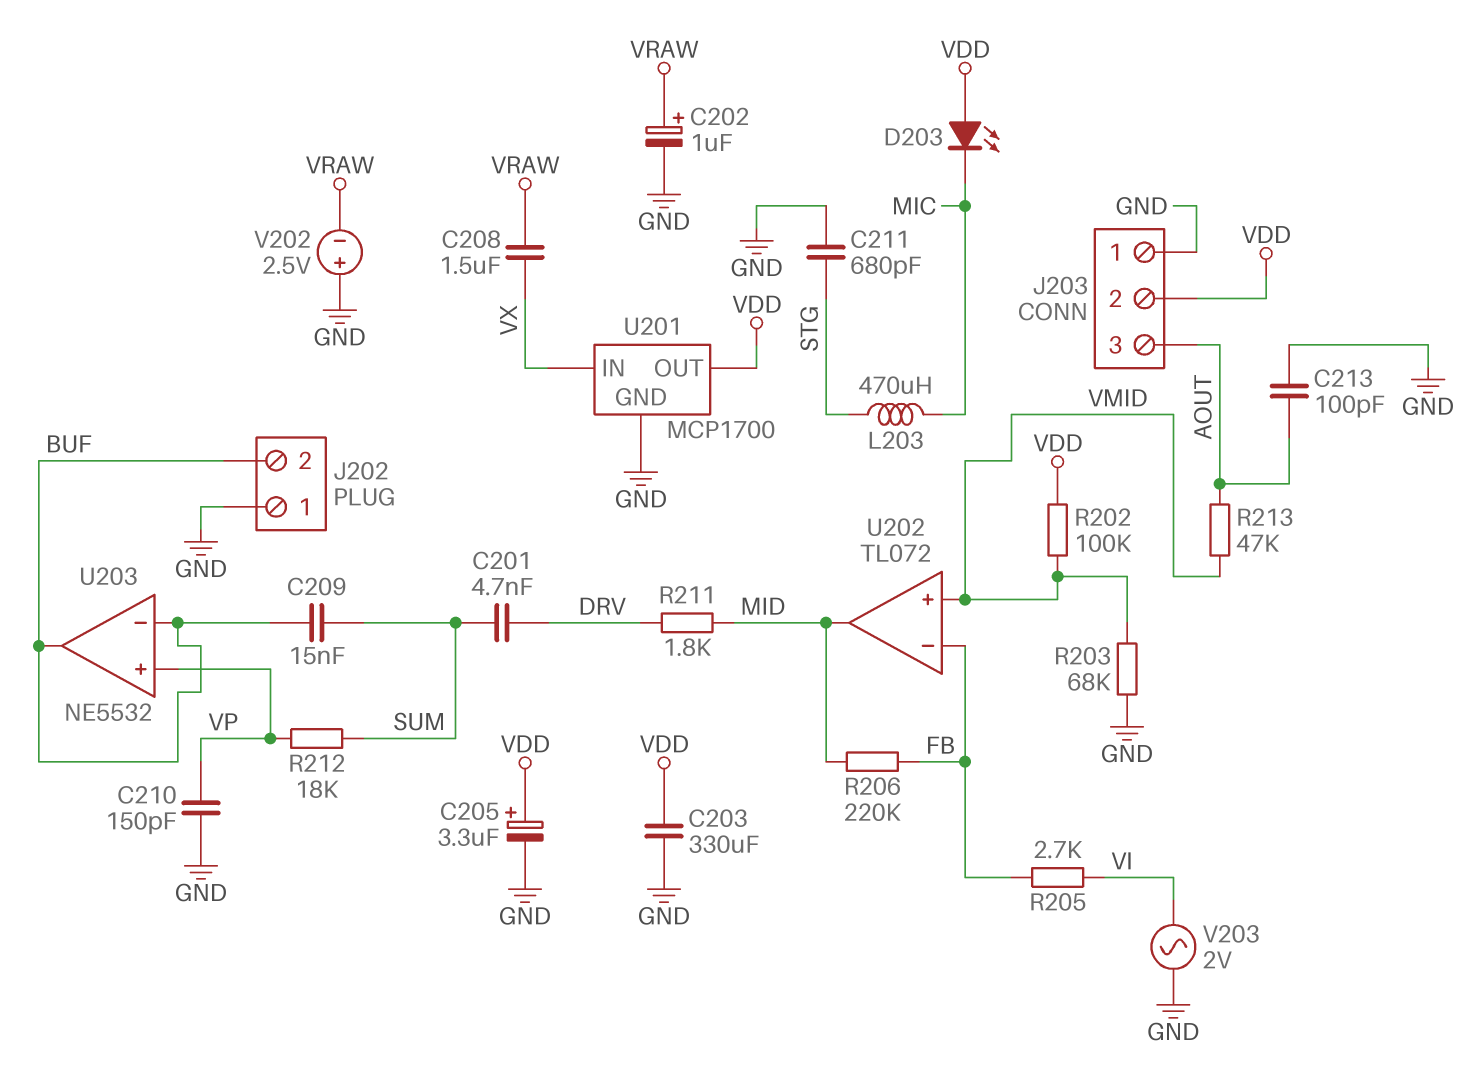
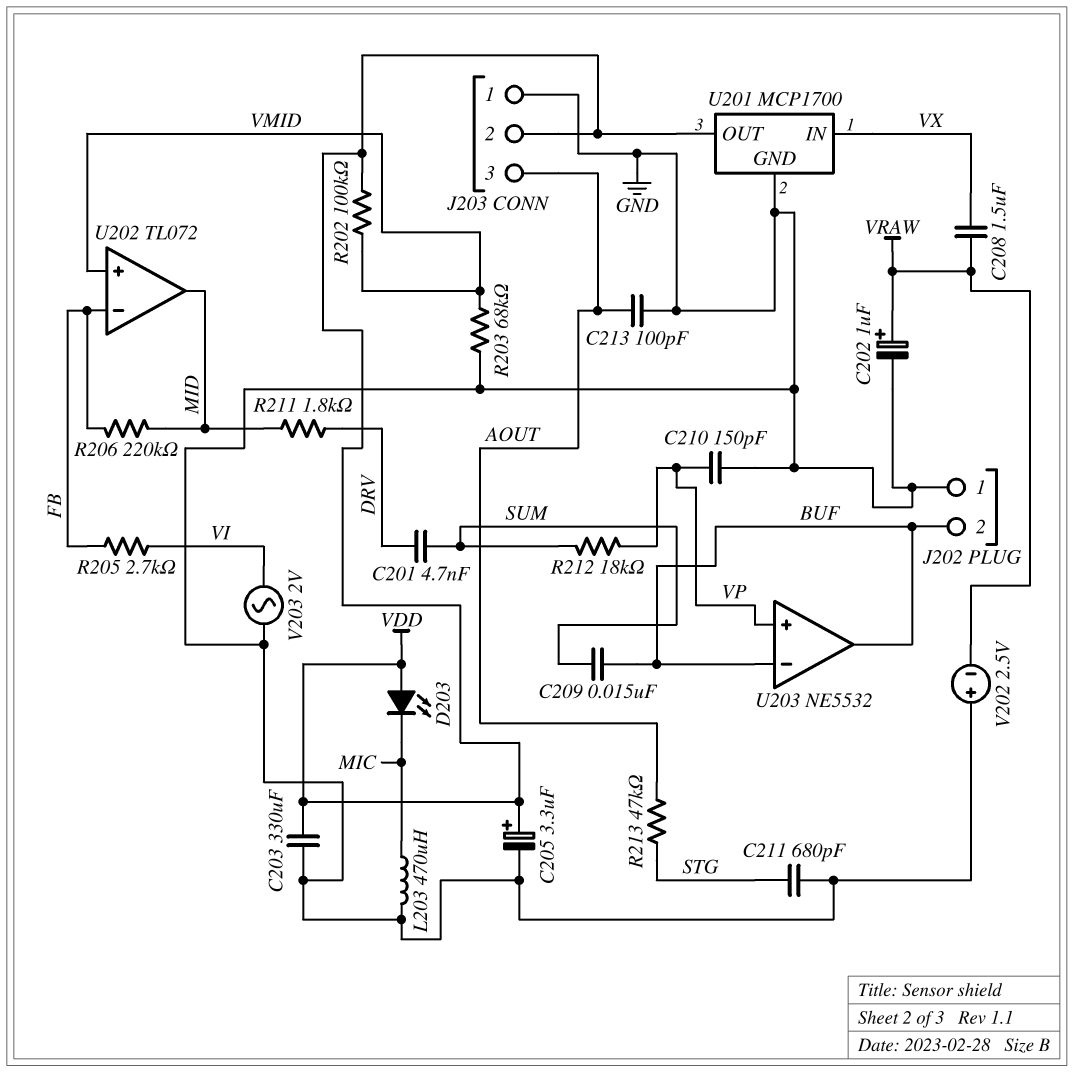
L203: 470uH (MIC, STG) -> 470uH (GND, MIC)
R213: 47k (AOUT, VMID) -> 47k (AOUT, STG)

